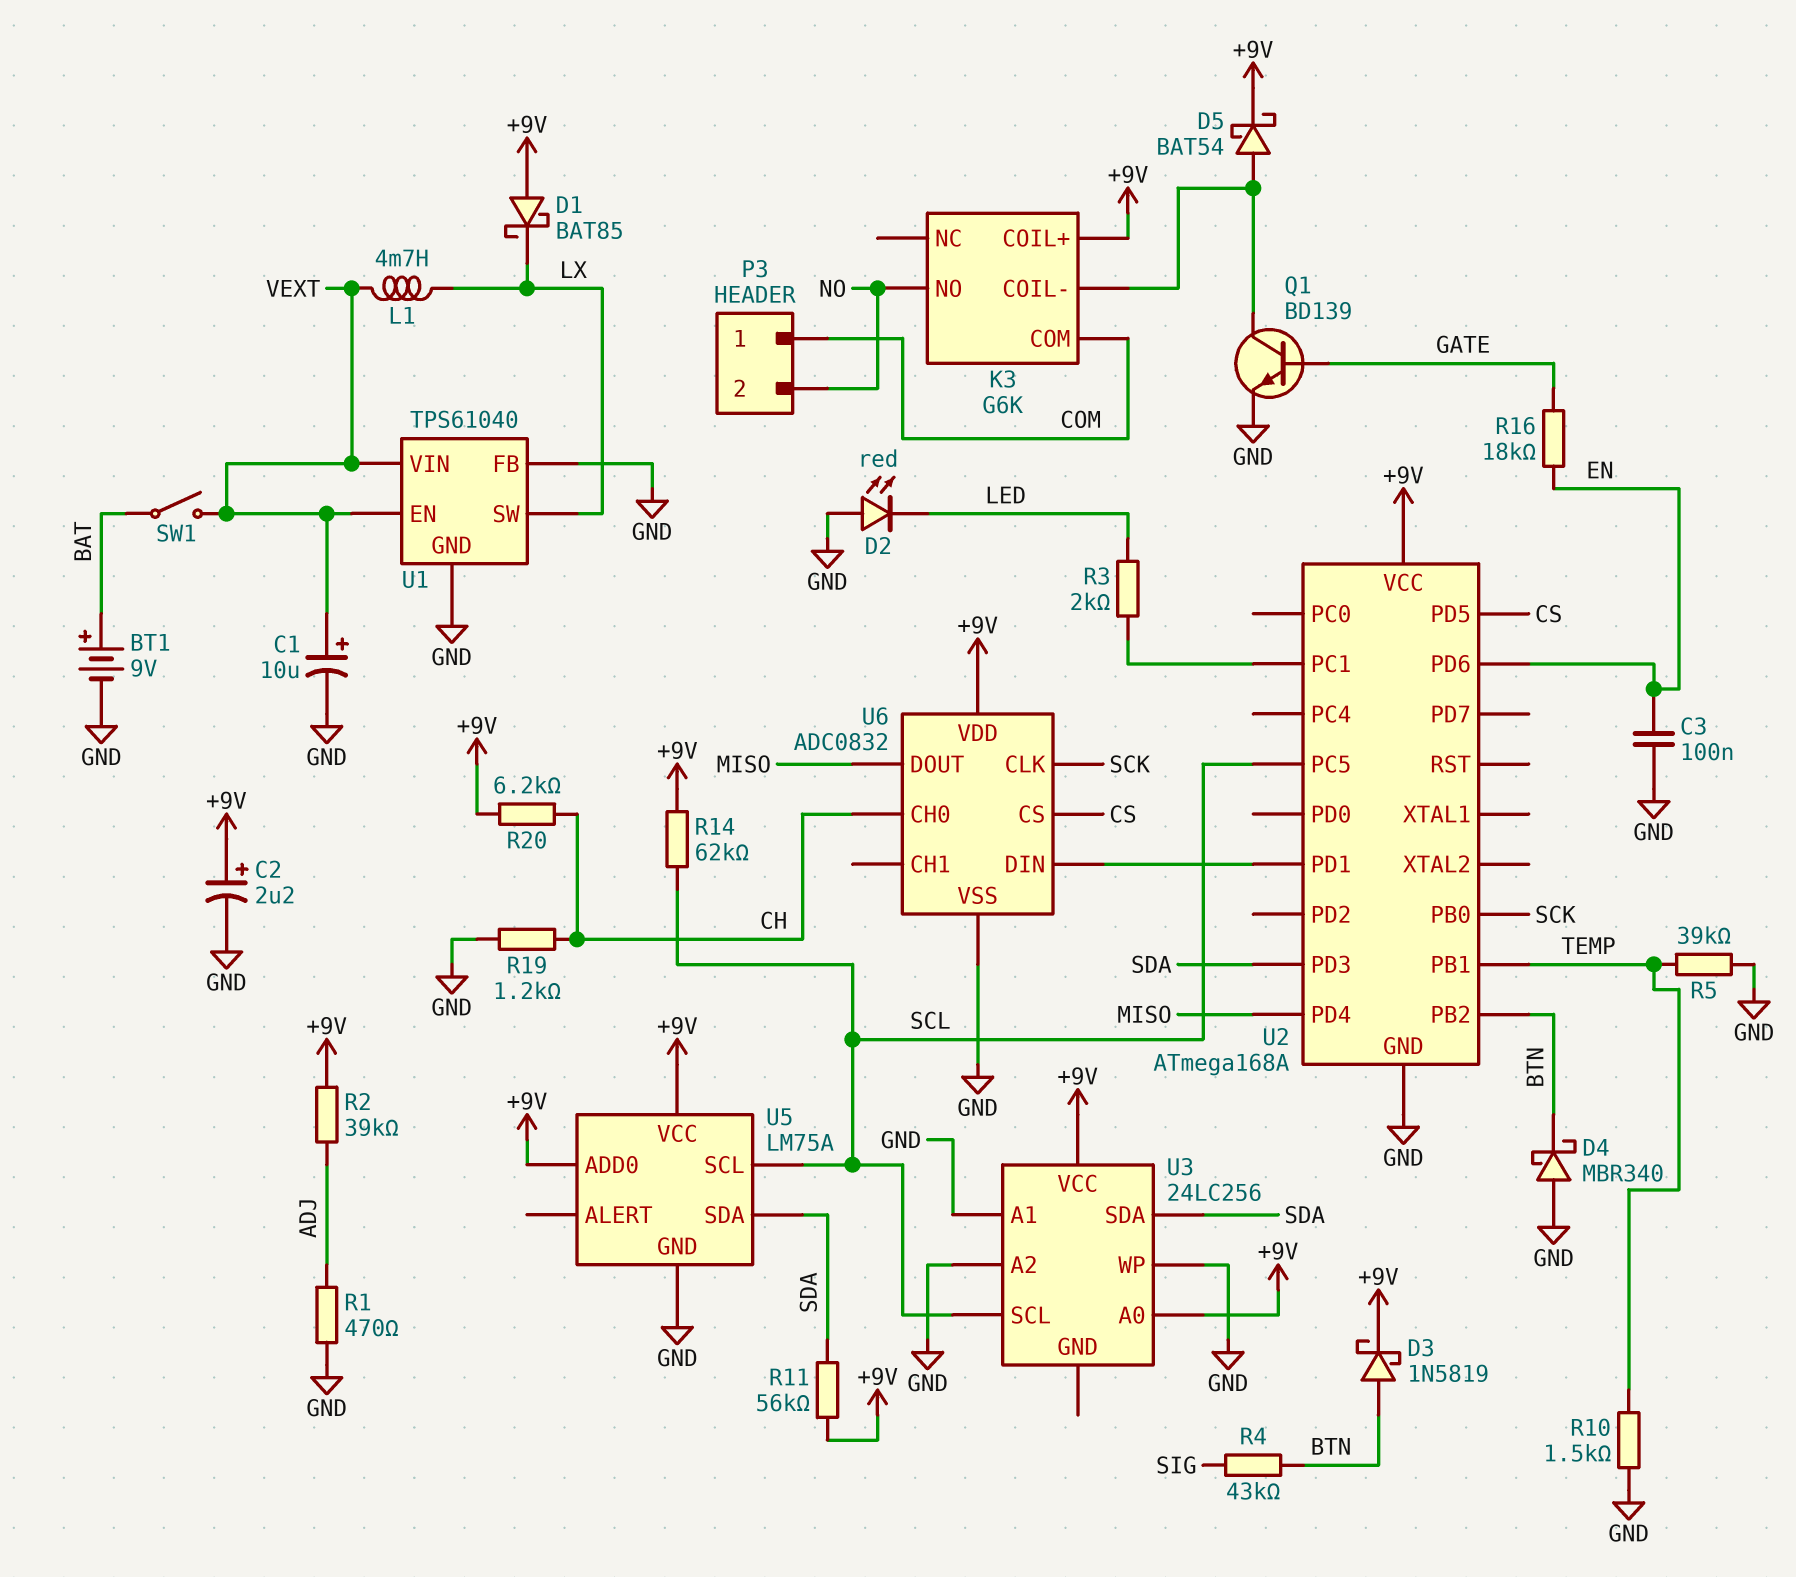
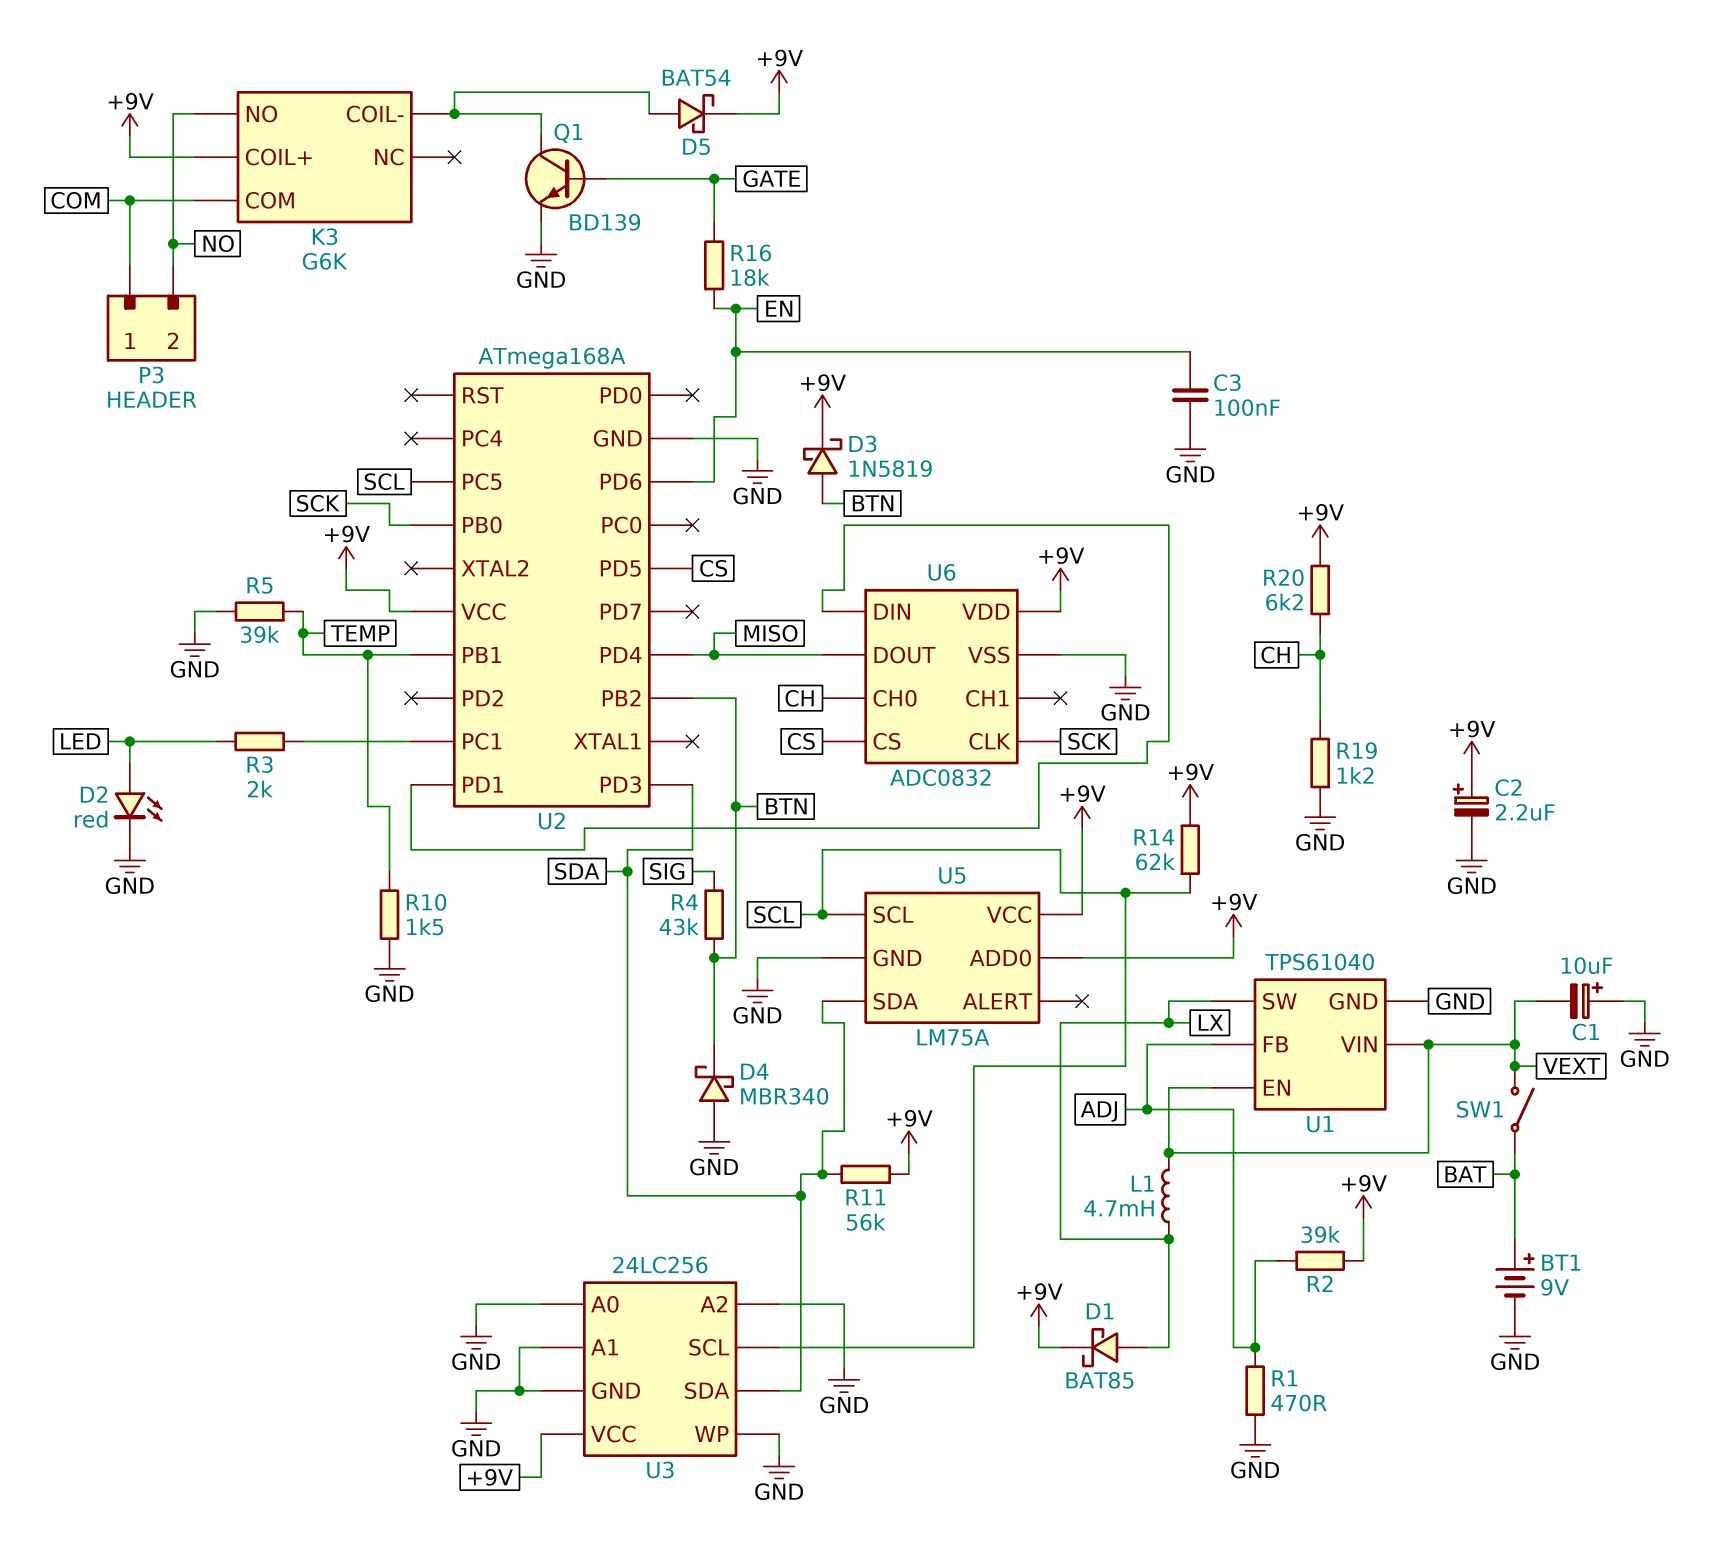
C1: 10uF (plus VEXT, minus GND) -> 10uF (plus GND, minus VEXT)
D1: schottky BAT85 (A +9V, K LX) -> schottky BAT85 (A LX, K +9V)
D2: LED red (A GND, K LED) -> LED red (A LED, K GND)
U1 pin FB: GND -> ADJ
U3 pin A0: +9V -> GND
U3 pin GND: none -> GND

